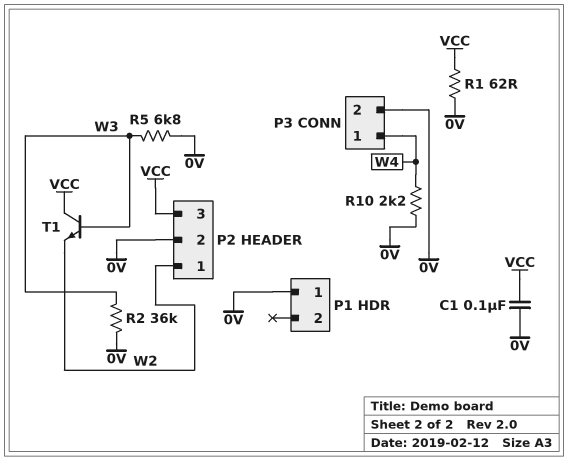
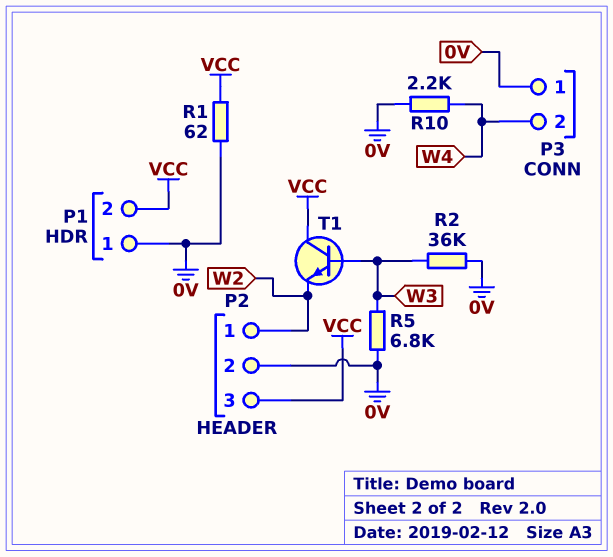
C1: 100nF (0V, VCC) -> none
P1 pin 2: none -> VCC
P3 pin 1: W4 -> 0V
P3 pin 2: 0V -> W4

